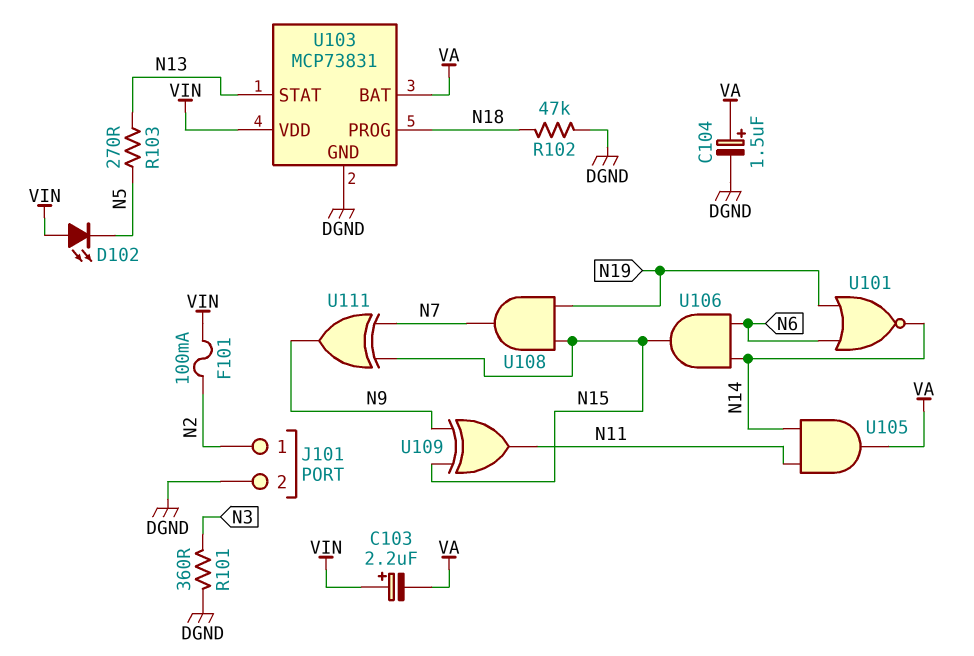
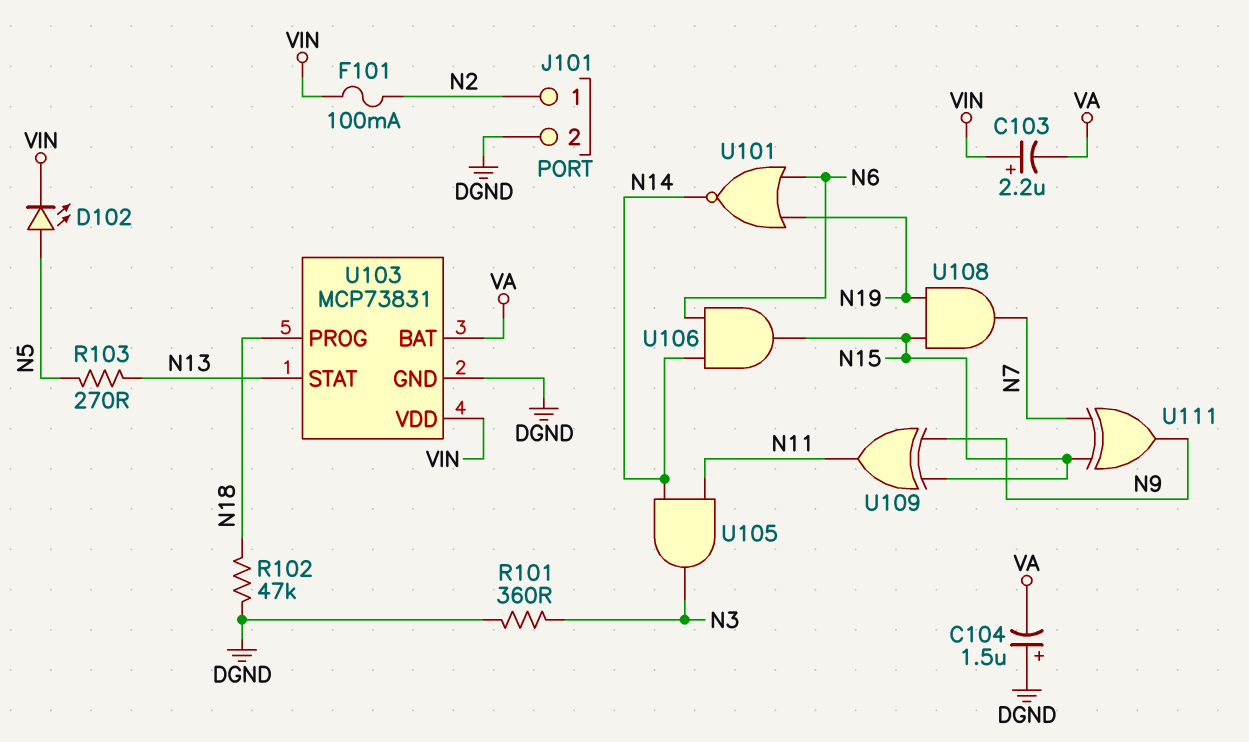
C104: 1.5uF (plus VA, minus DGND) -> 1.5uF (plus DGND, minus VA)
D102: LED (A VIN, K N5) -> LED (A N5, K VIN)
U105: AND (in N11, in N14, out VA) -> AND (in N11, in N14, out N3)

